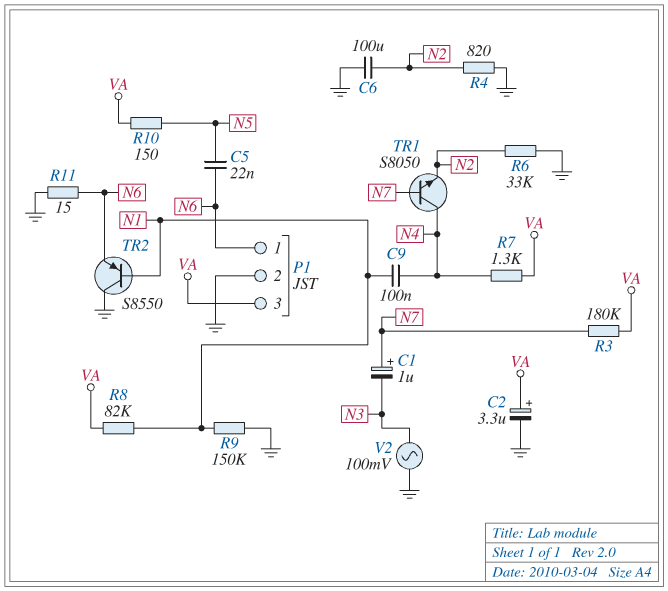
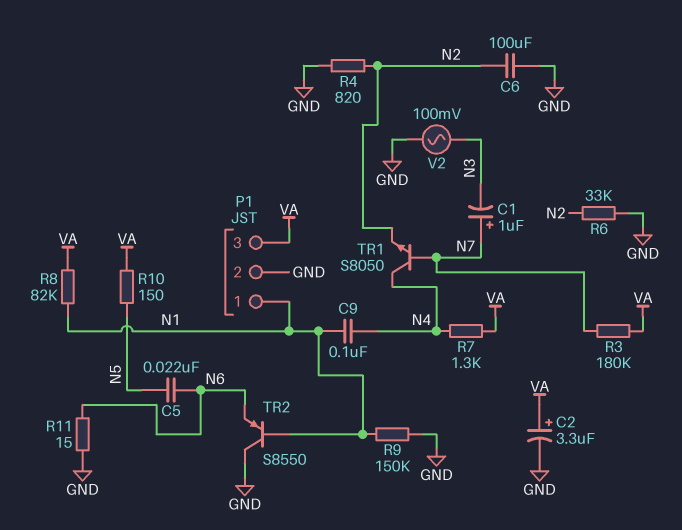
P1 pin 1: N6 -> N1

